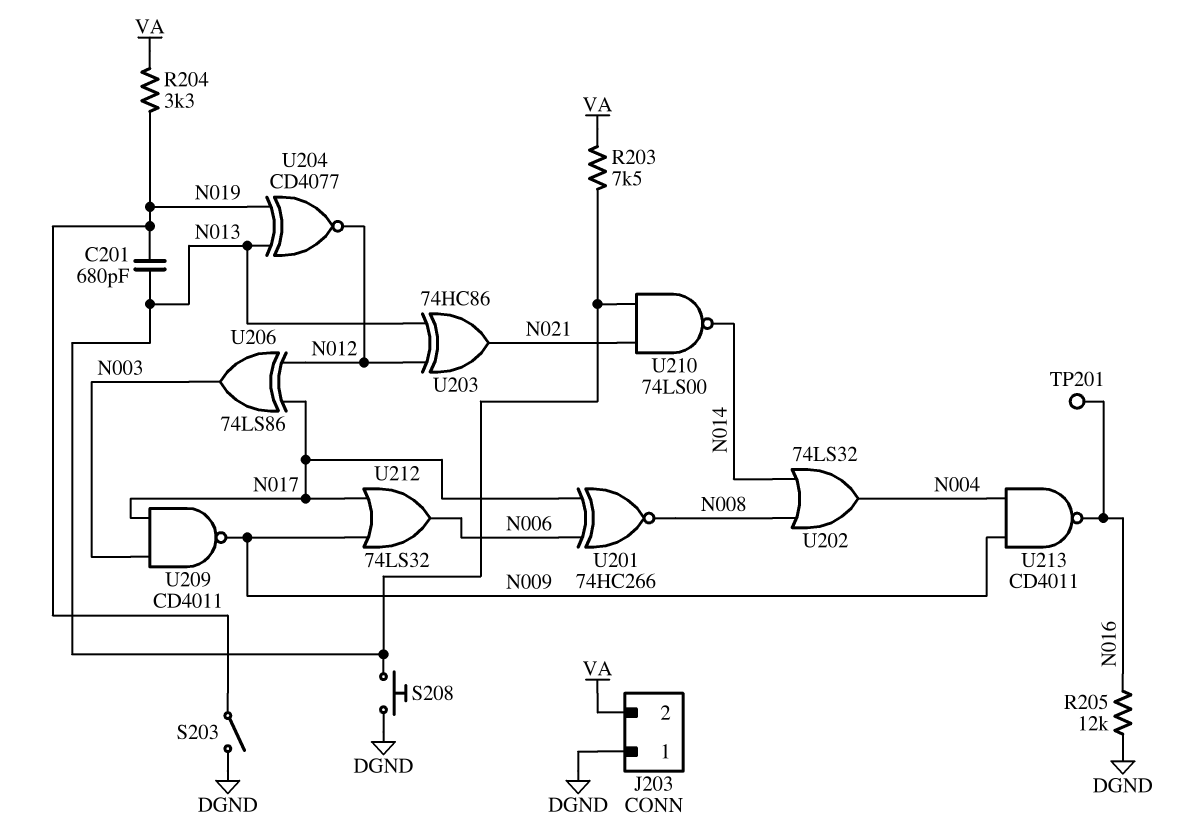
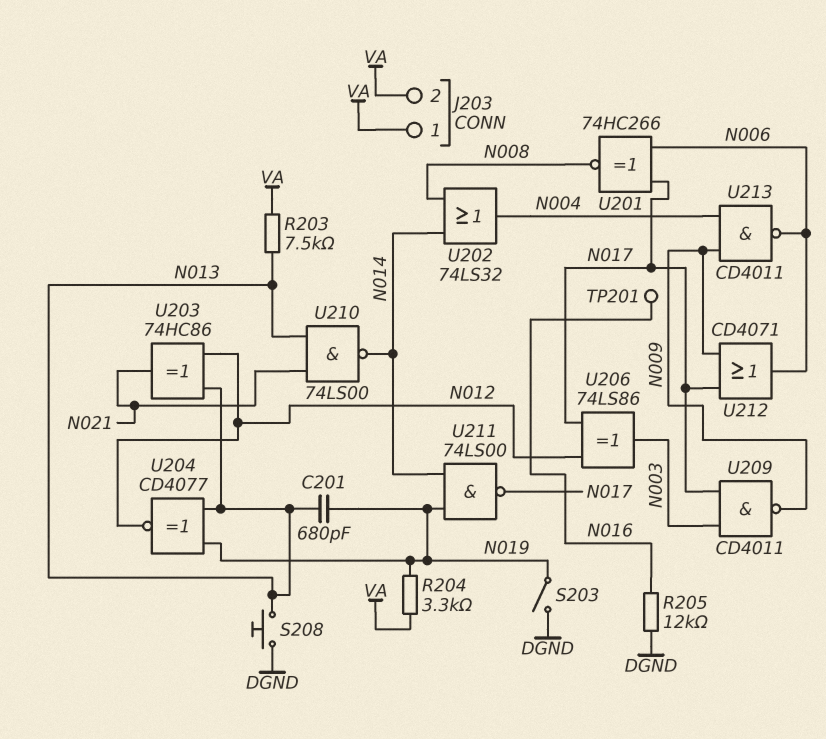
J203 pin 1: DGND -> VA
U211: none -> NAND 74LS00 (in N014, in N019, out N017)
U212: OR 74LS32 (in N009, in N017, out N006) -> OR CD4071 (in N009, in N017, out N006)
U213: NAND CD4011 (in N004, in N009, out N016) -> NAND CD4011 (in N004, in N009, out N006)

